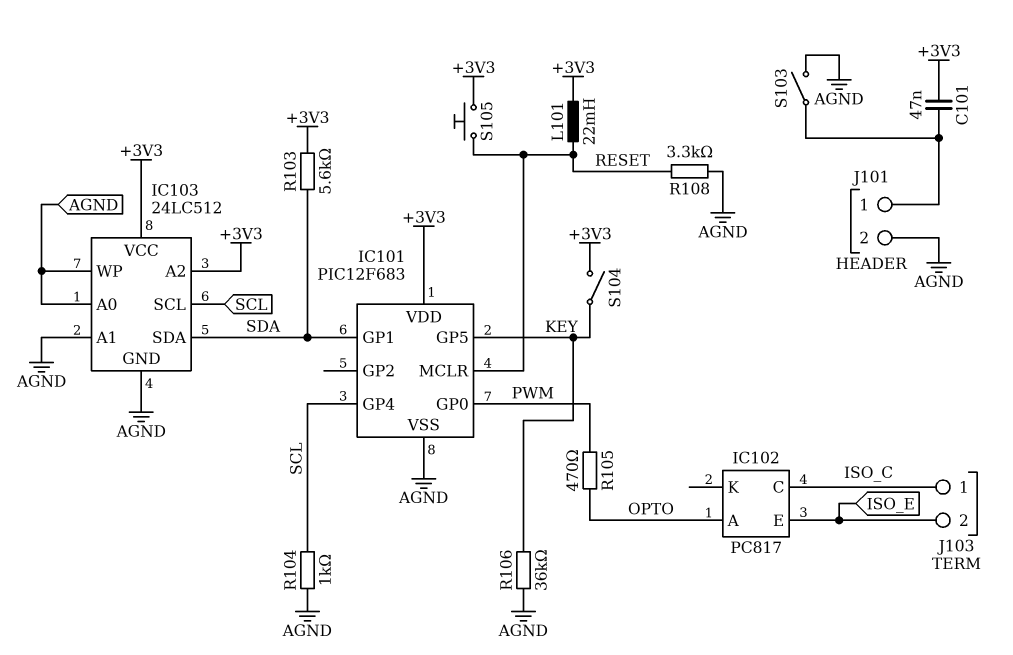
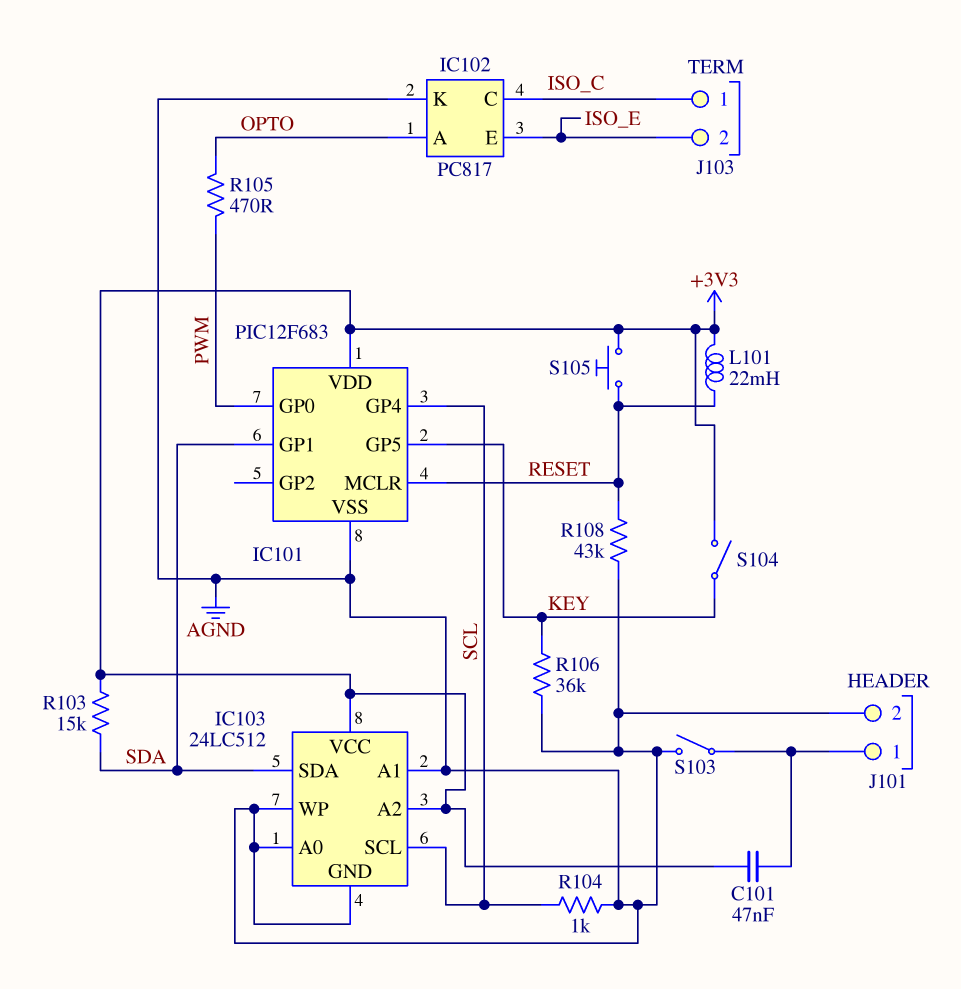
IC102 pin K: none -> AGND
R103: 5.6k (+3V3, SDA) -> 15k (+3V3, SDA)
R108: 3.3k (AGND, RESET) -> 43k (AGND, RESET)

